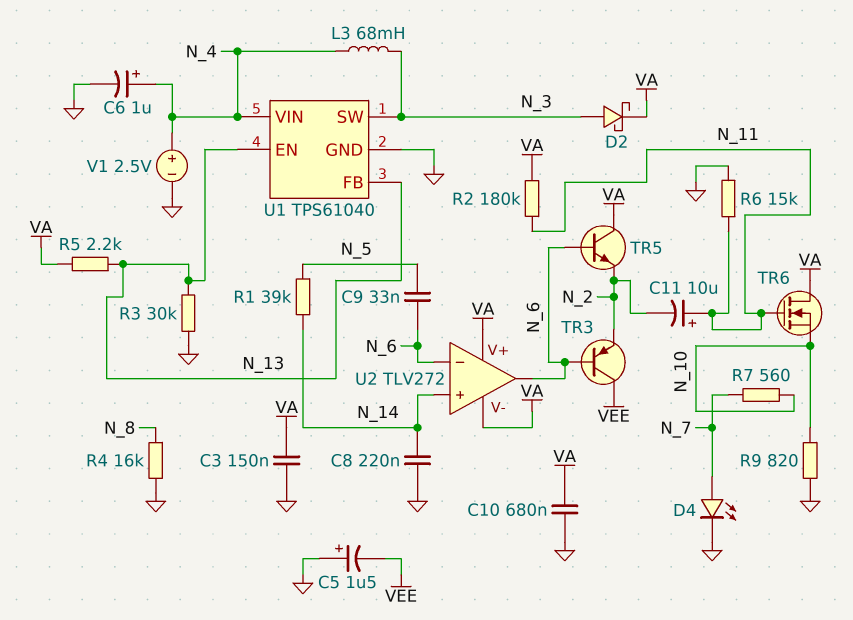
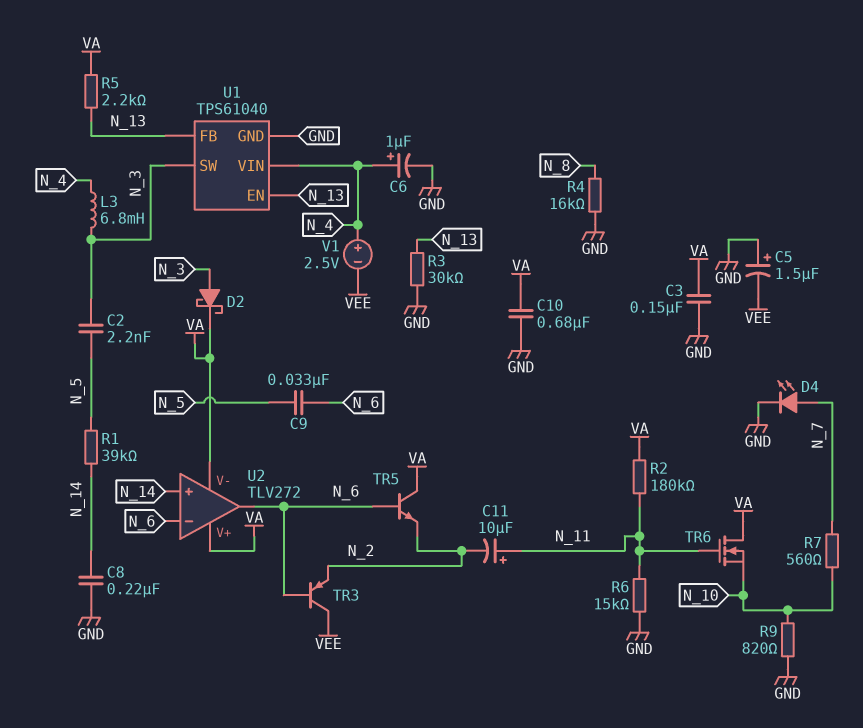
C2: none -> 2.2nF (N_3, N_5)
L3: 68mH (N_3, N_4) -> 6.8mH (N_3, N_4)
V1: 2.5V (plus N_4, minus GND) -> 2.5V (plus N_4, minus VEE)

